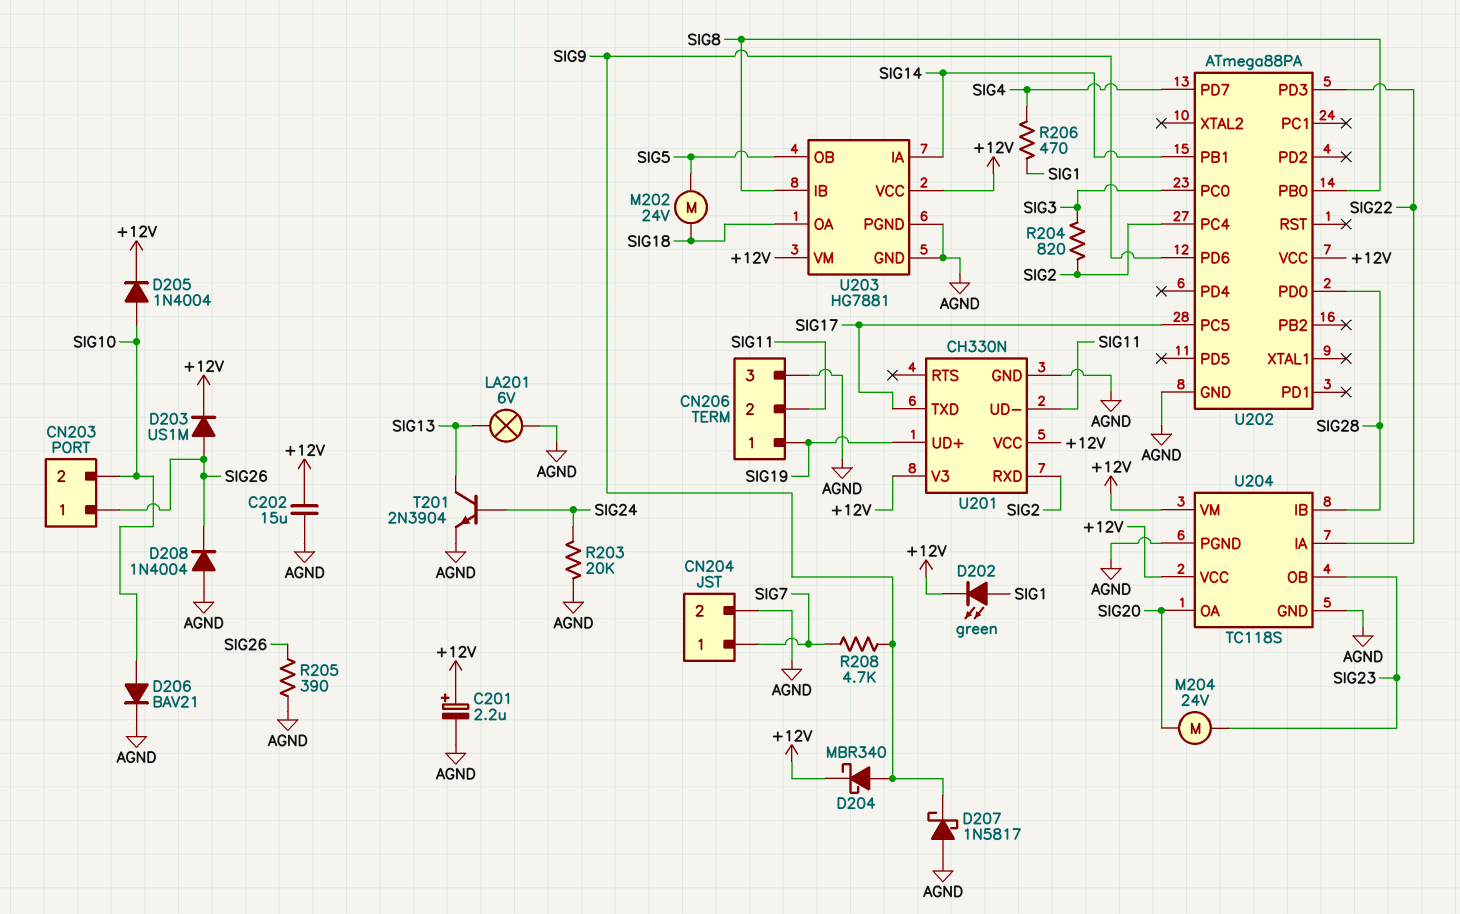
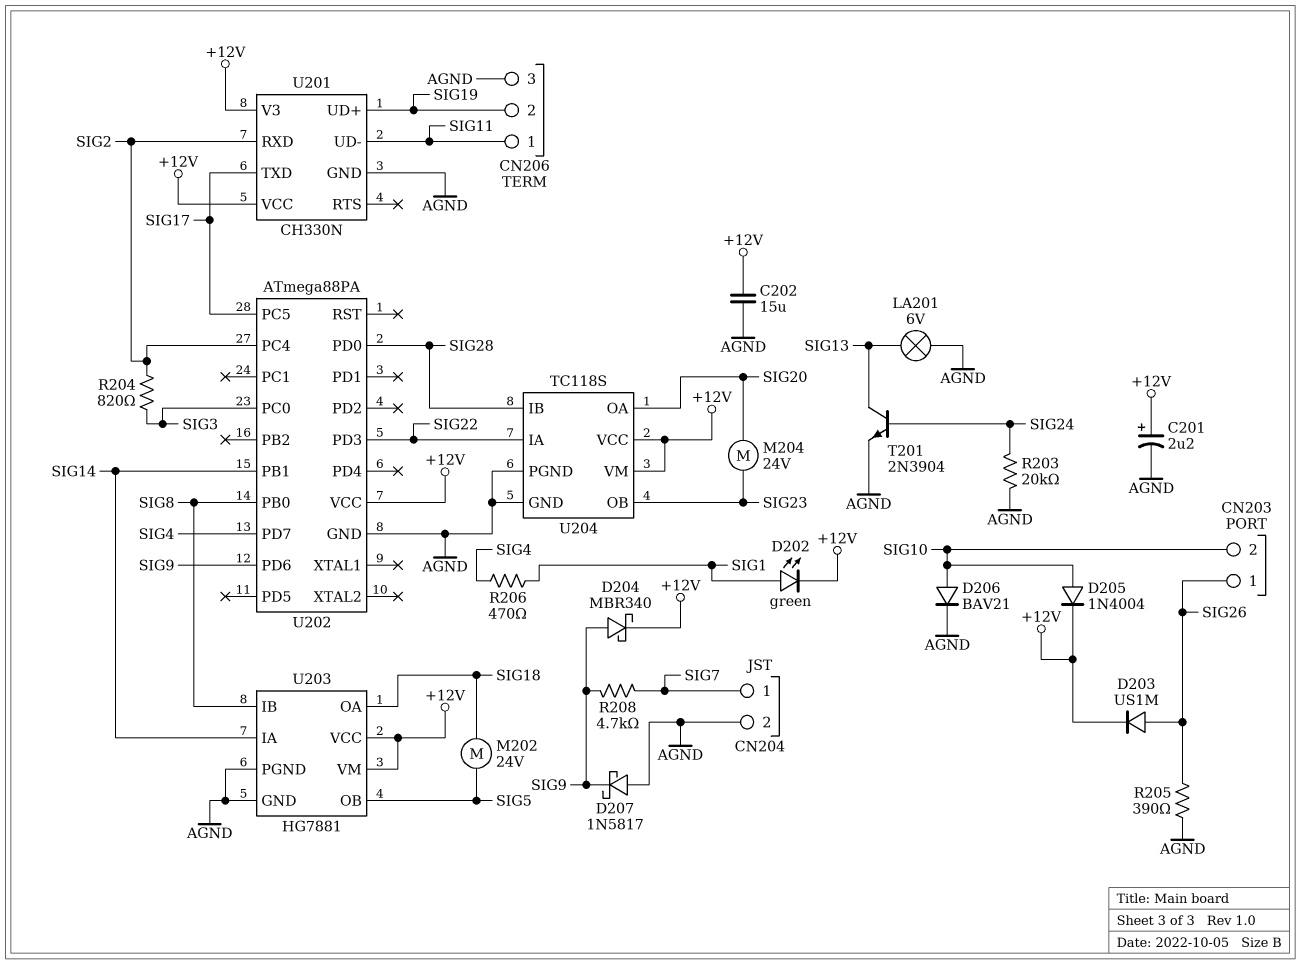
CN206 pin 1: SIG19 -> SIG11
CN206 pin 2: SIG11 -> SIG19
D208: diode 1N4004 (A AGND, K SIG26) -> none

